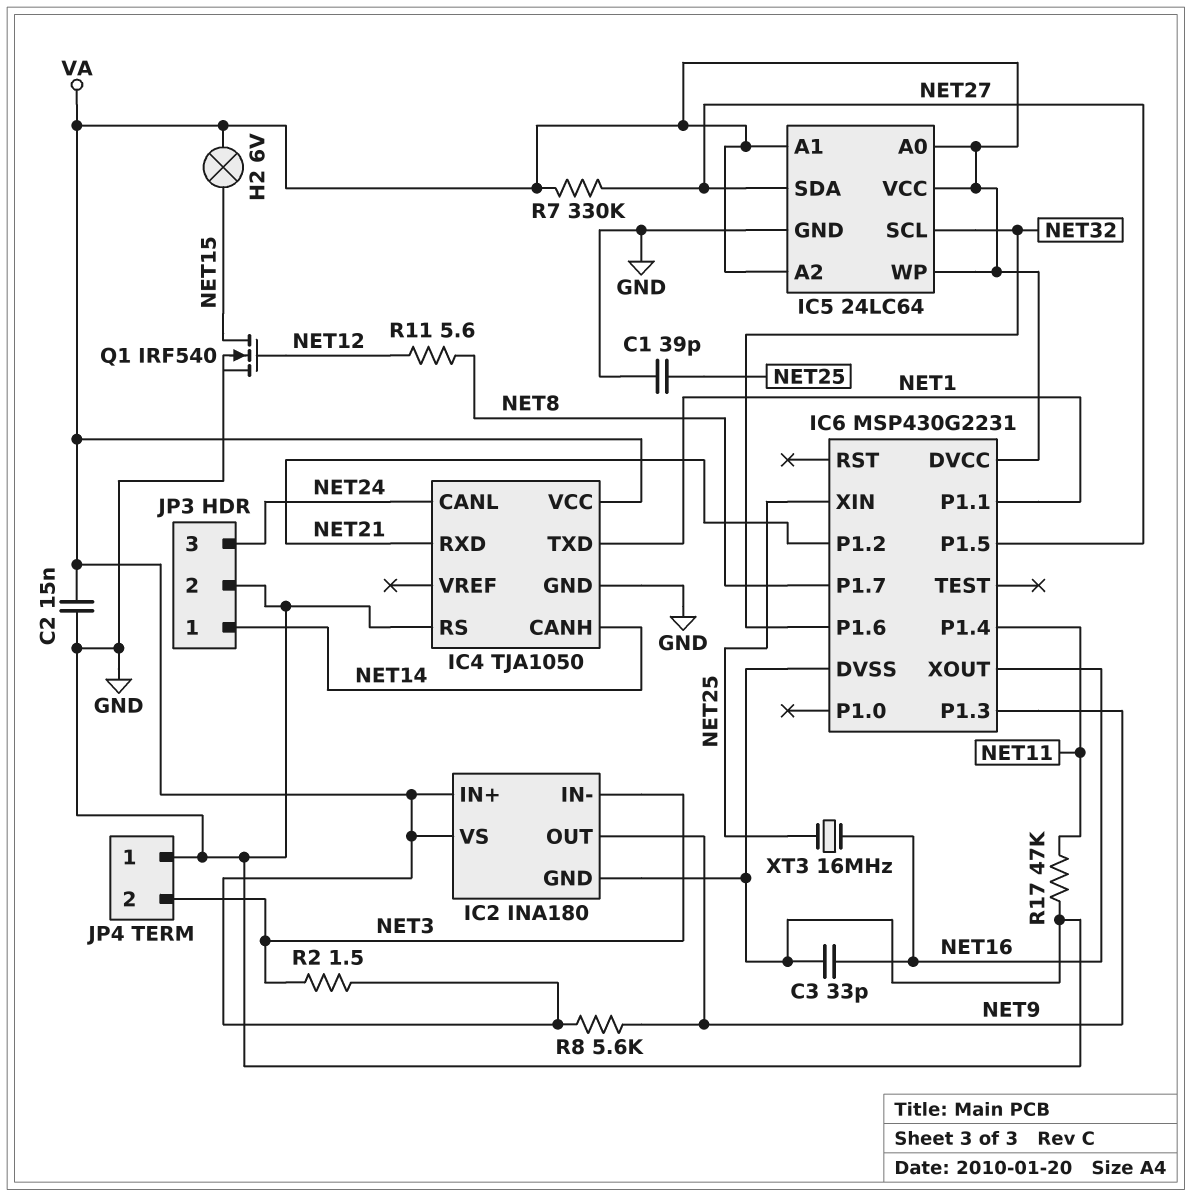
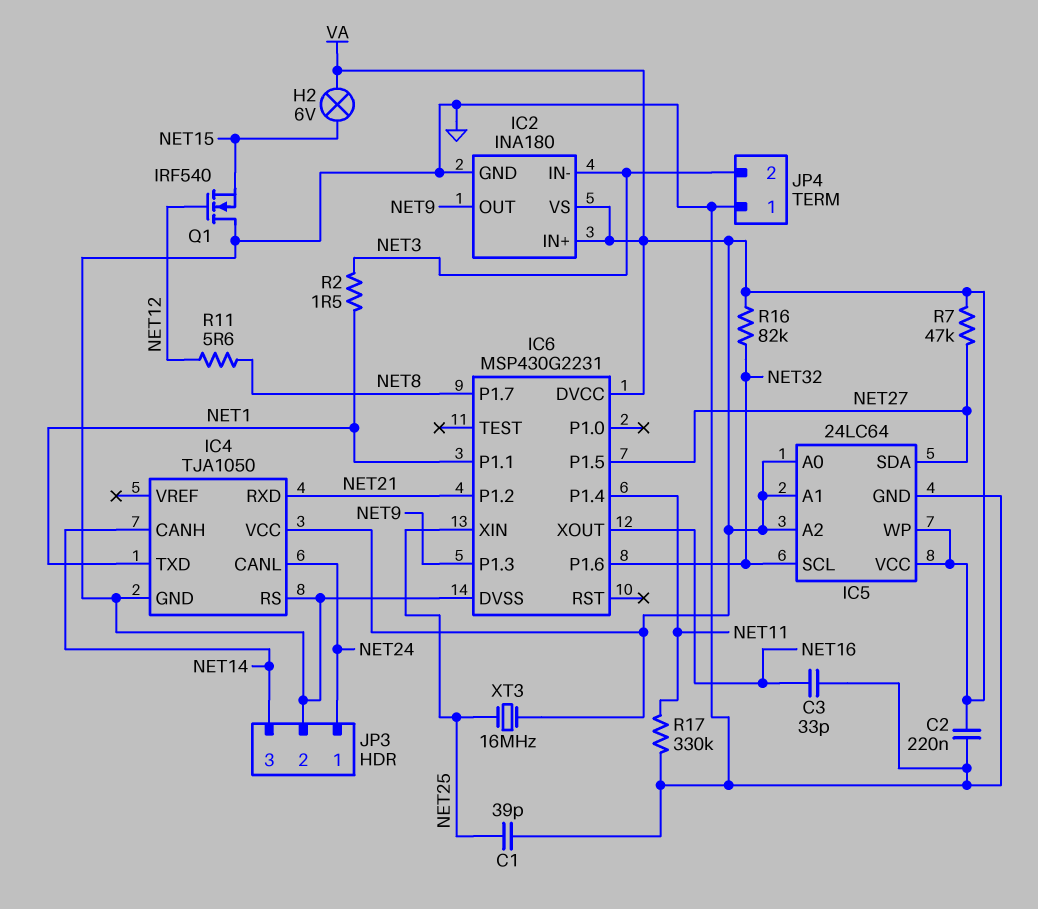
C2: 15nF (GND, VA) -> 220nF (GND, VA)
JP3 pin 1: NET14 -> NET24
JP3 pin 3: NET24 -> NET14
Q1: NMOS IRF540 (G NET12, D NET15, S GND) -> NMOS IRF540 (G NET12, D GND, S NET15)
R2: 1.5 (NET3, VA) -> 1.5 (NET1, NET3)
R7: 330k (NET27, VA) -> 47k (NET27, VA)
R8: 5.6k (NET9, VA) -> none
R16: none -> 82k (NET32, VA)
R17: 47k (GND, NET11) -> 330k (GND, NET11)
XT3: 16MHz (NET16, NET25) -> 16MHz (NET25, VA)

